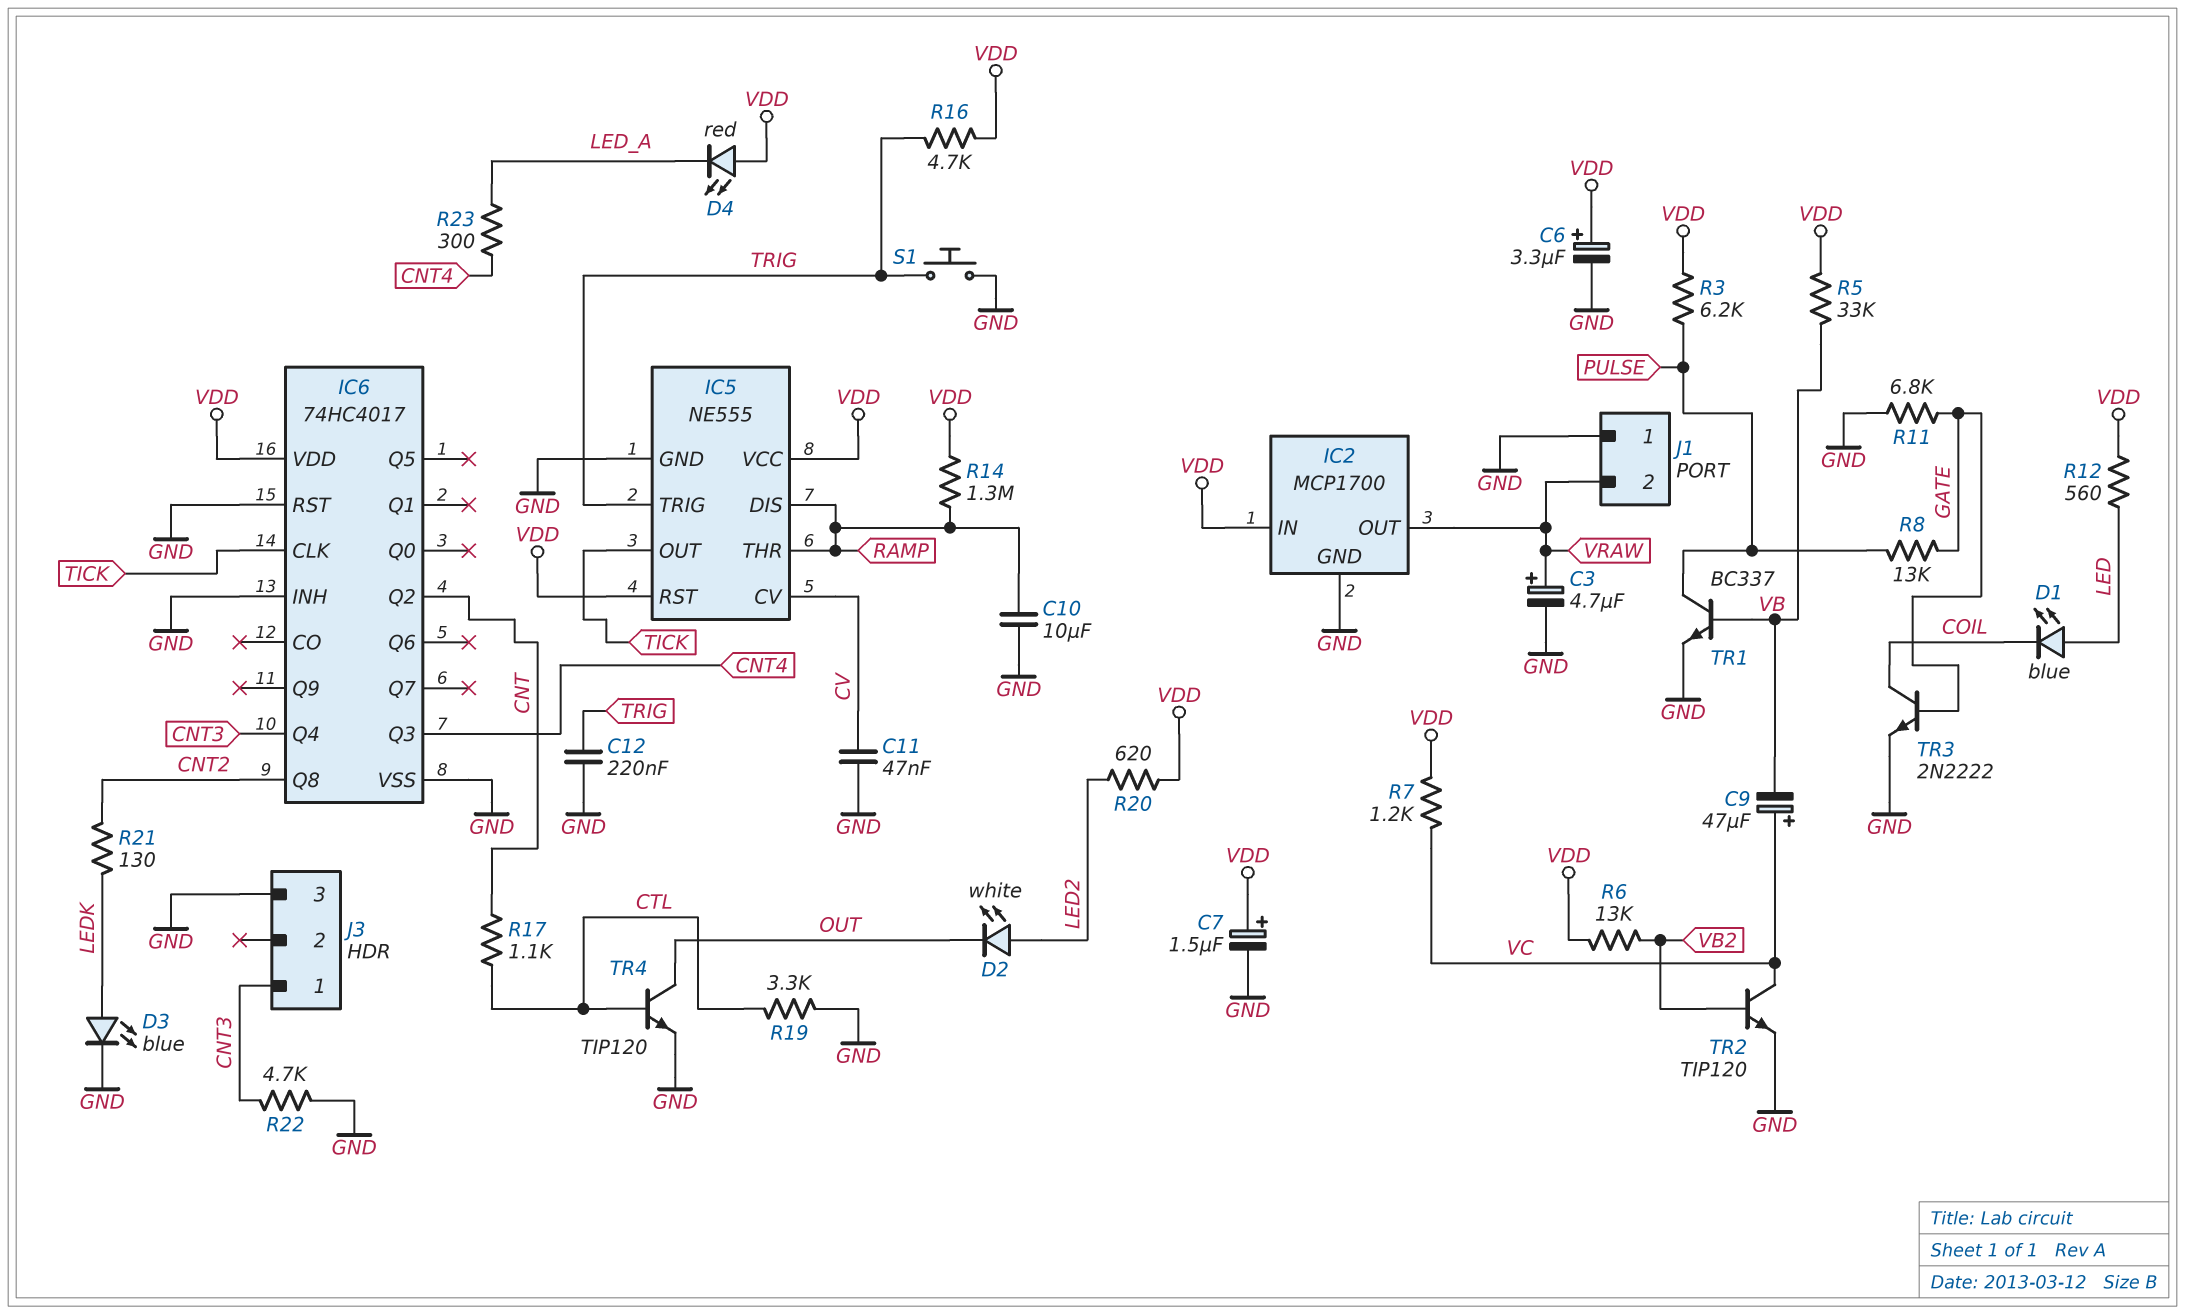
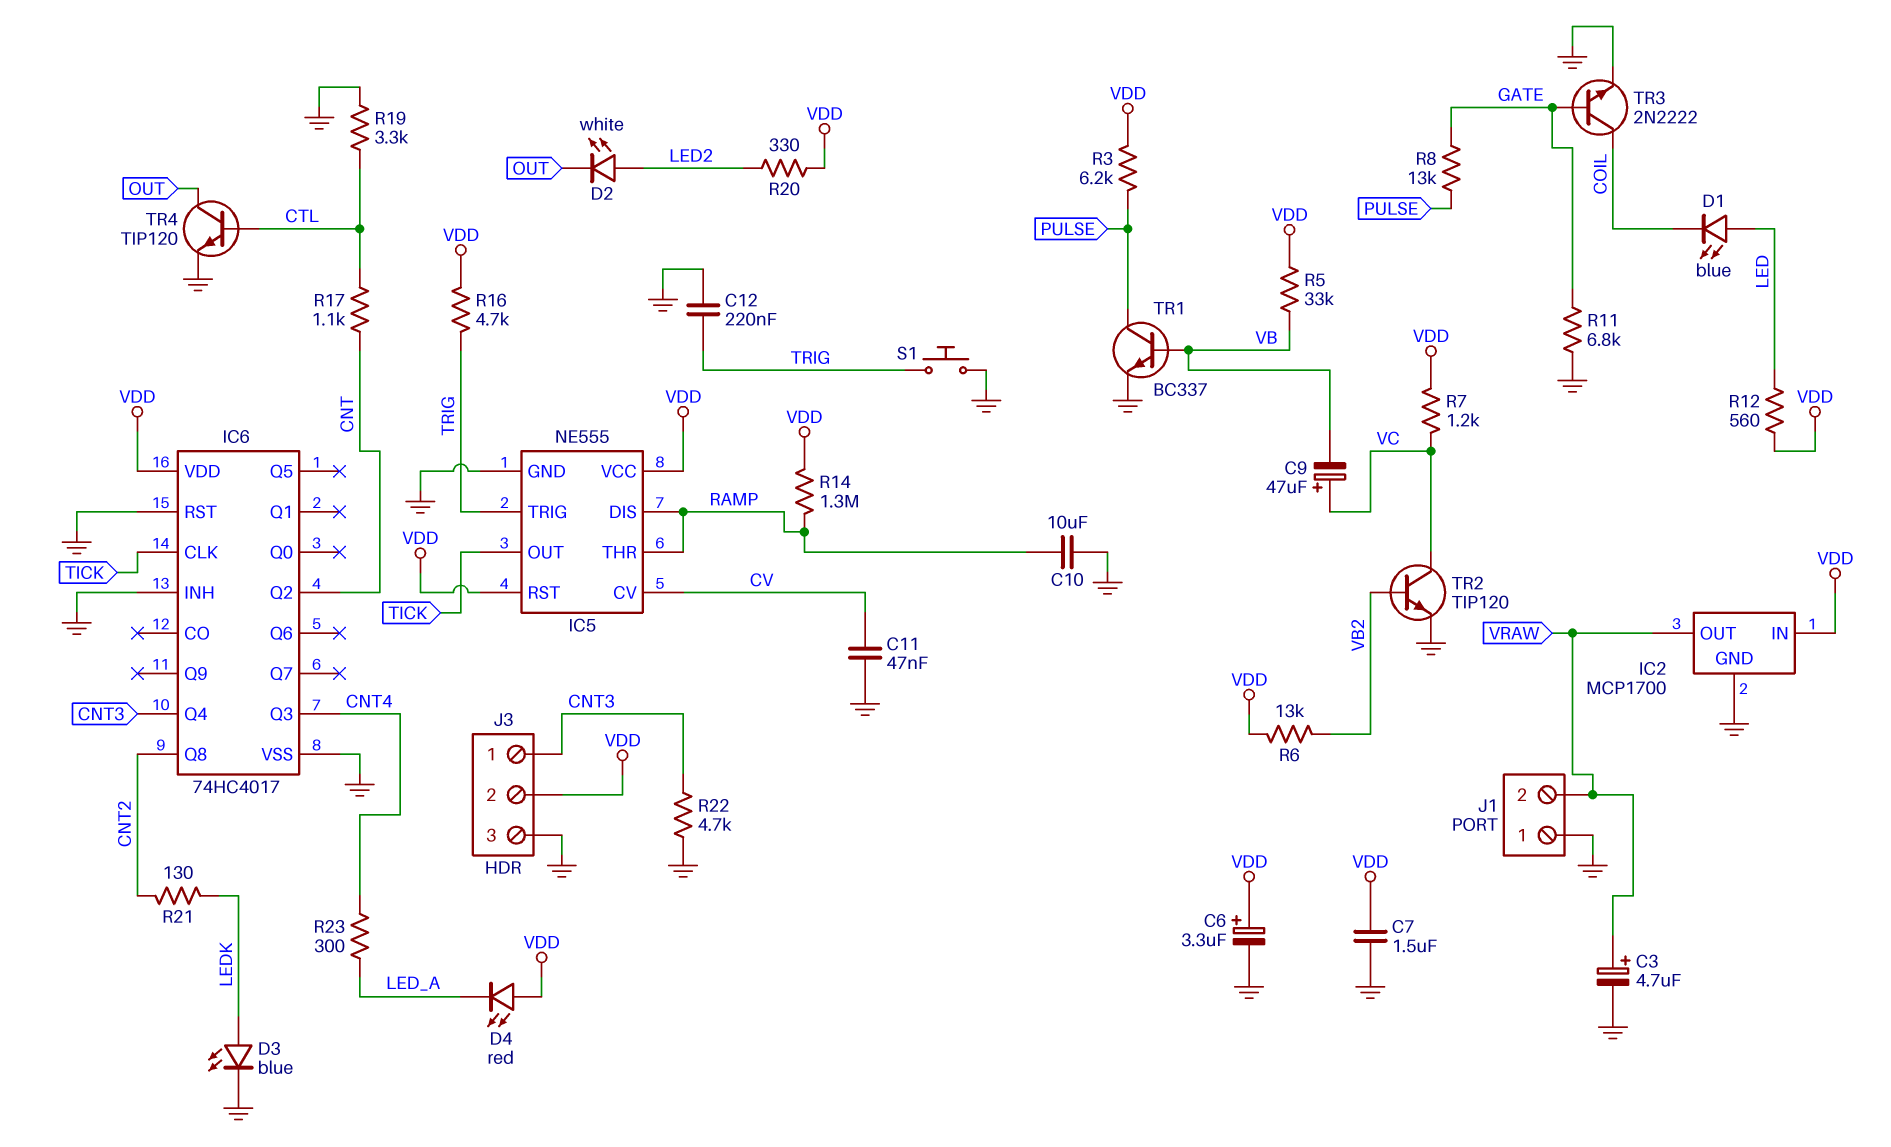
C7: 1.5uF (plus VDD, minus GND) -> 1.5uF (GND, VDD)
J3 pin 2: none -> VDD
R20: 620 (LED2, VDD) -> 330 (LED2, VDD)

